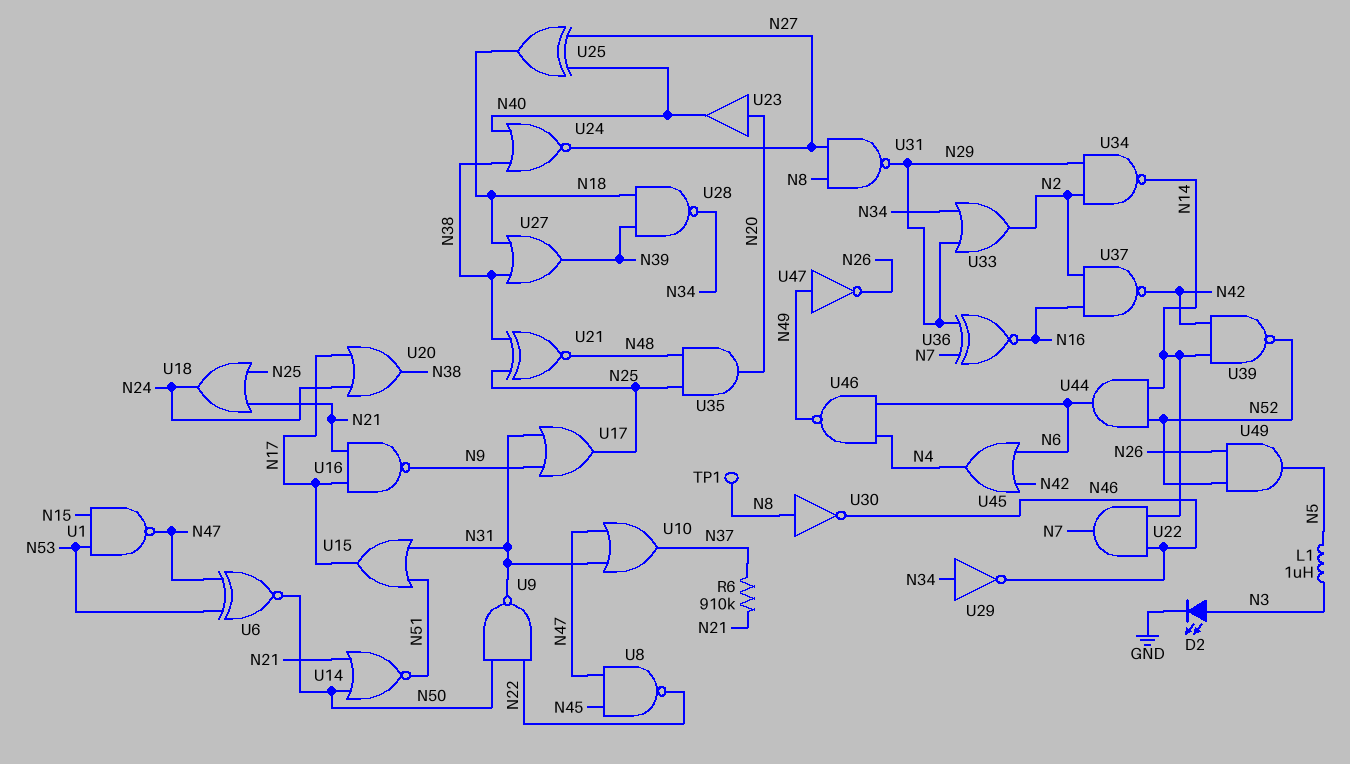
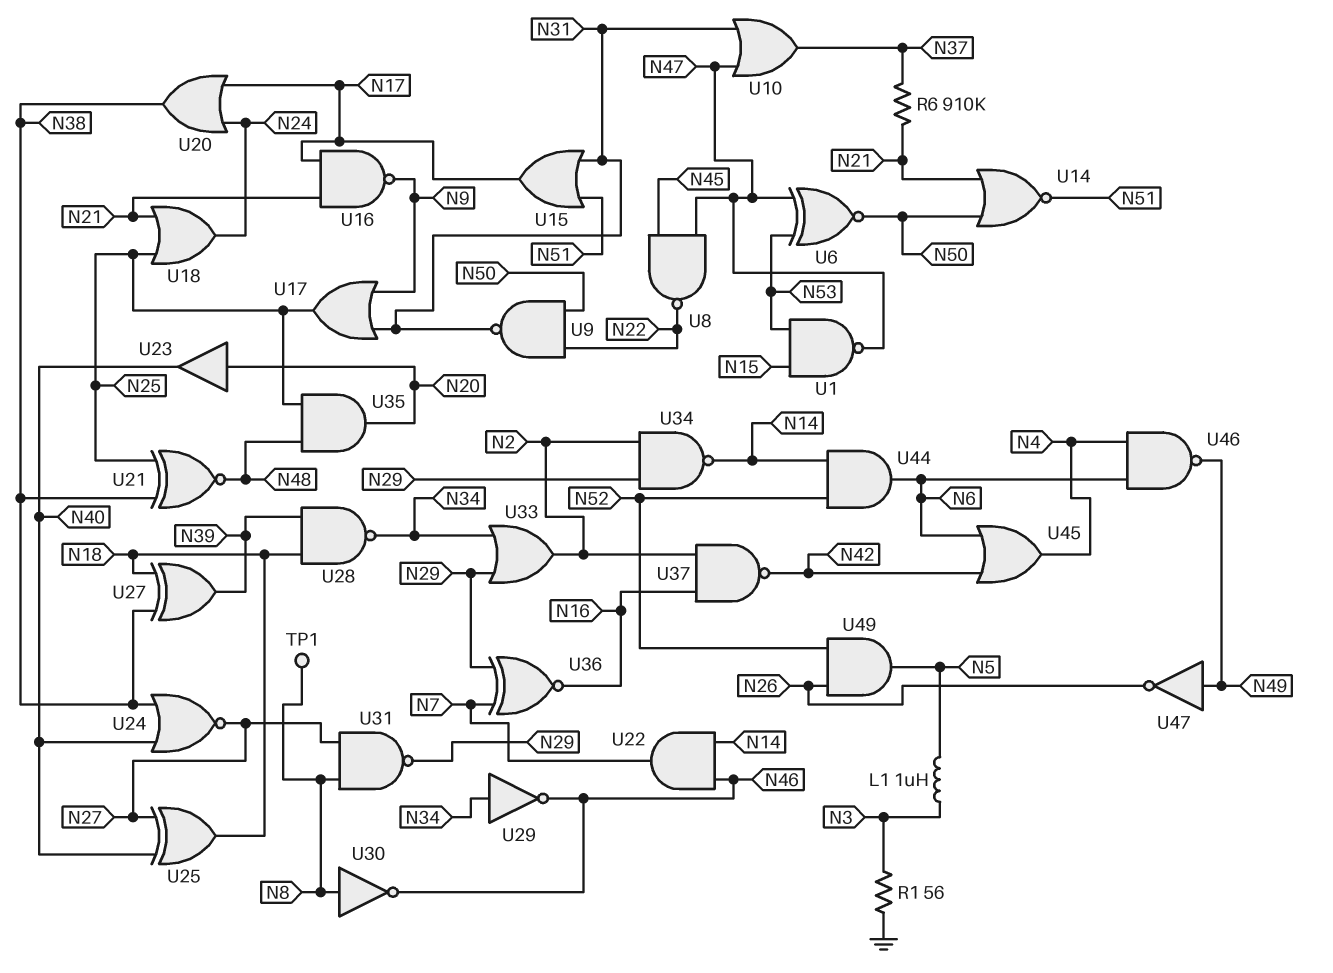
D2: LED (A N3, K GND) -> none
R1: none -> 56 (GND, N3)
U27: OR (in N18, in N38, out N39) -> XOR (in N18, in N38, out N39)
U39: NAND (in N14, in N42, out N52) -> none

